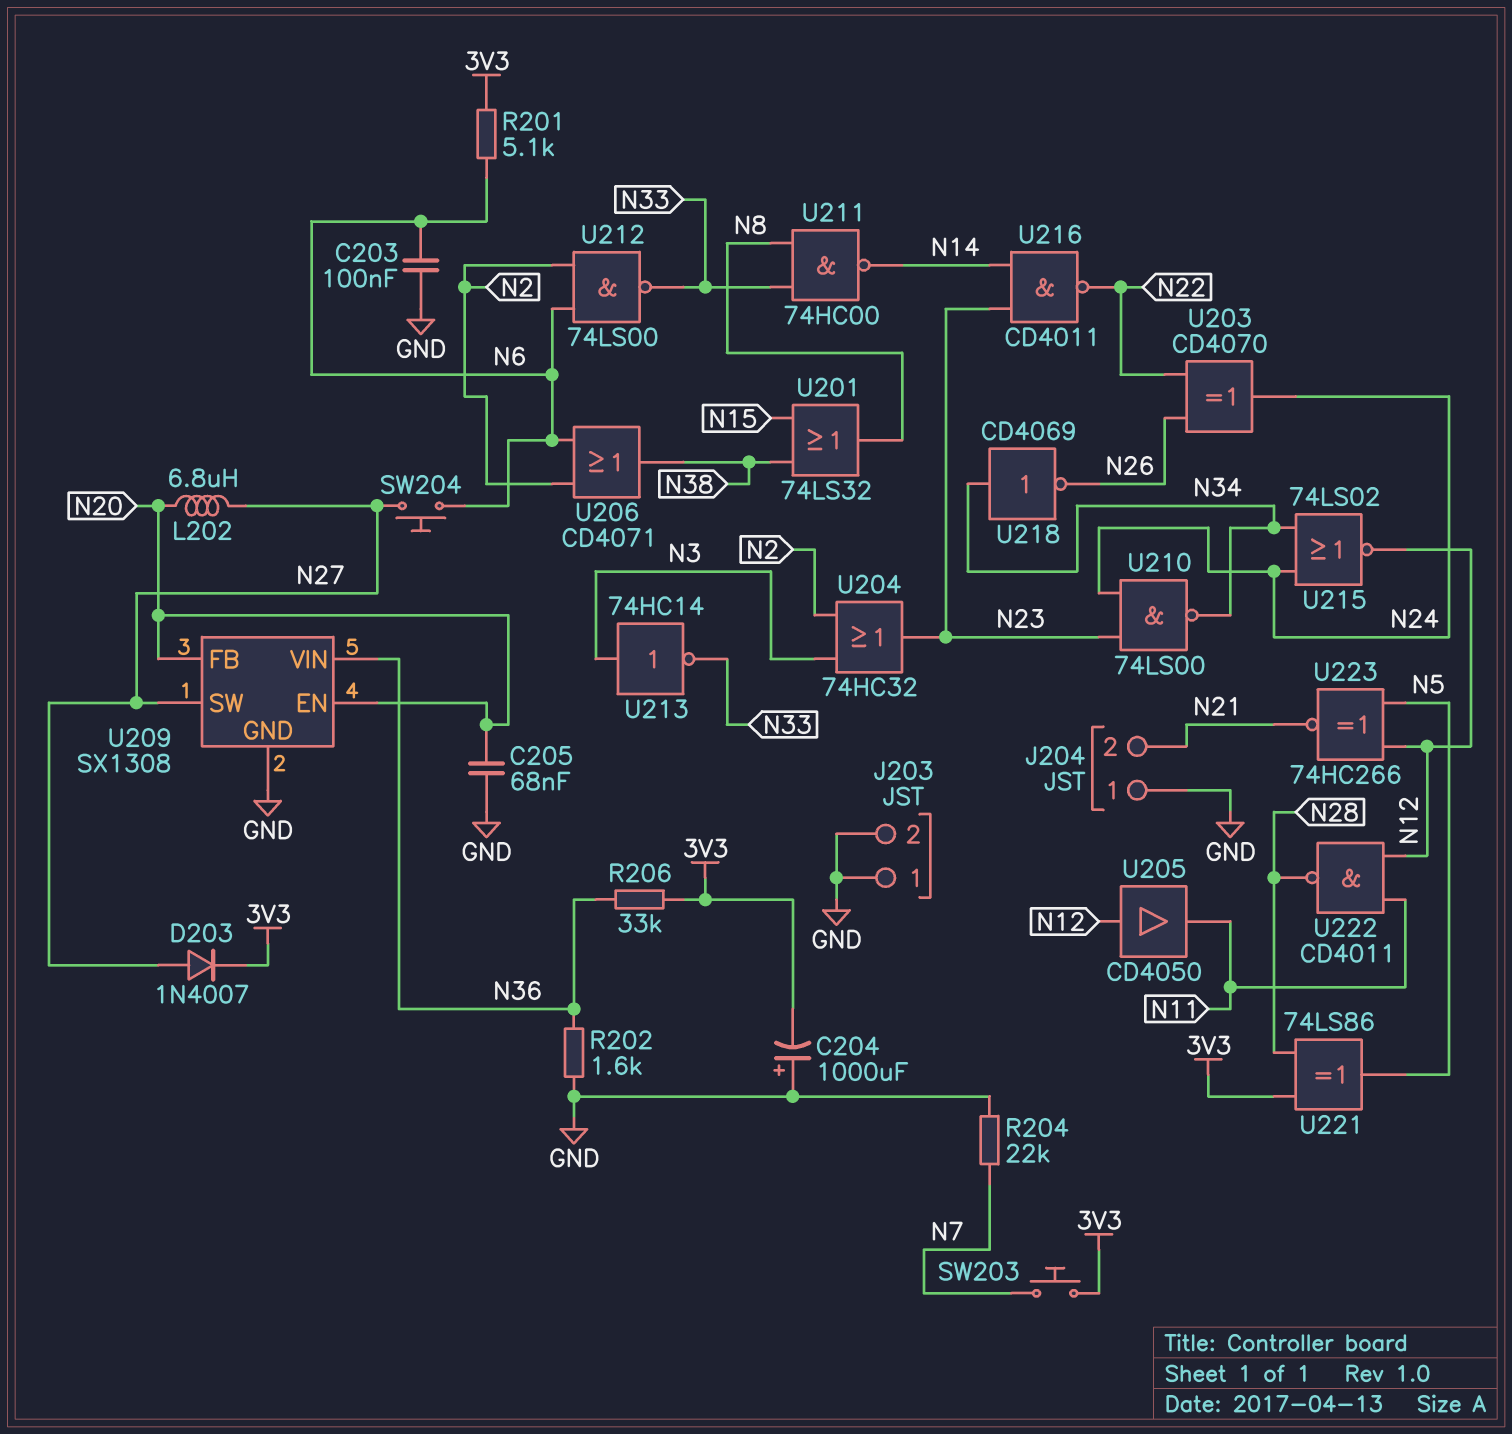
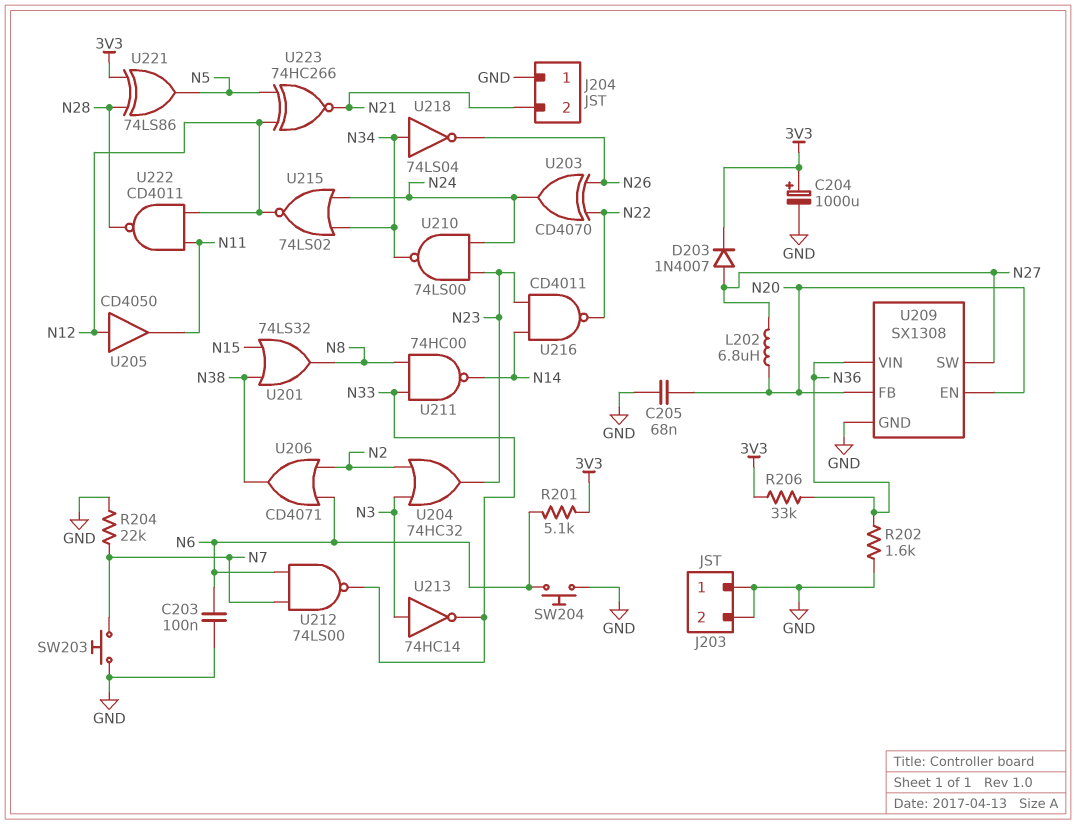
C204: 1000uF (plus GND, minus 3V3) -> 1000uF (plus 3V3, minus GND)
SW203: button (3V3, N7) -> button (GND, N7)
SW204: button (N6, N27) -> button (GND, N6)
U212: NAND 74LS00 (in N2, in N6, out N33) -> NAND 74LS00 (in N6, in N7, out N33)
U218: NOT CD4069 (in N34, out N26) -> NOT 74LS04 (in N34, out N26)

